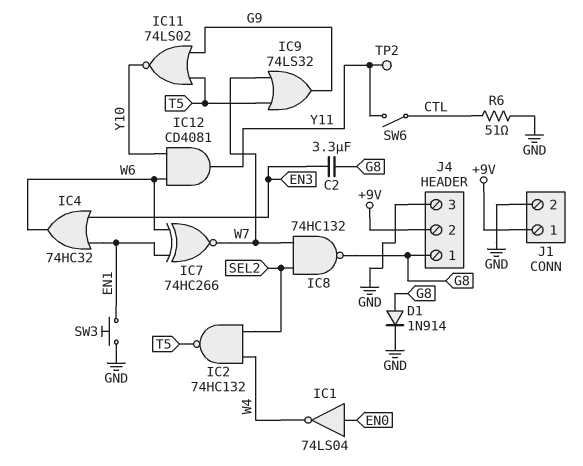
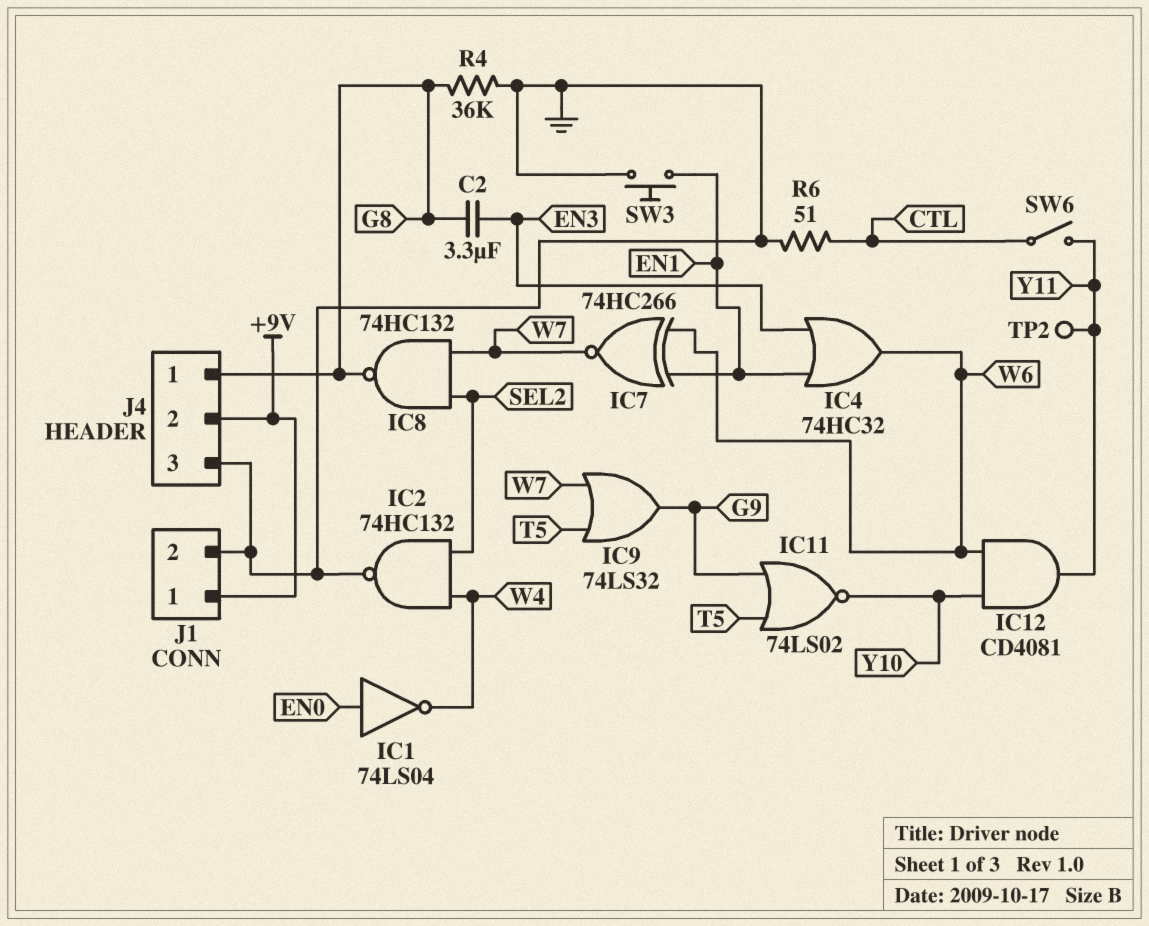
D1: diode 1N914 (A G8, K GND) -> none
IC2: NAND 74HC132 (in SEL2, in W4, out T5) -> NAND 74HC132 (in SEL2, in W4, out GND)
R4: none -> 36k (G8, GND)

